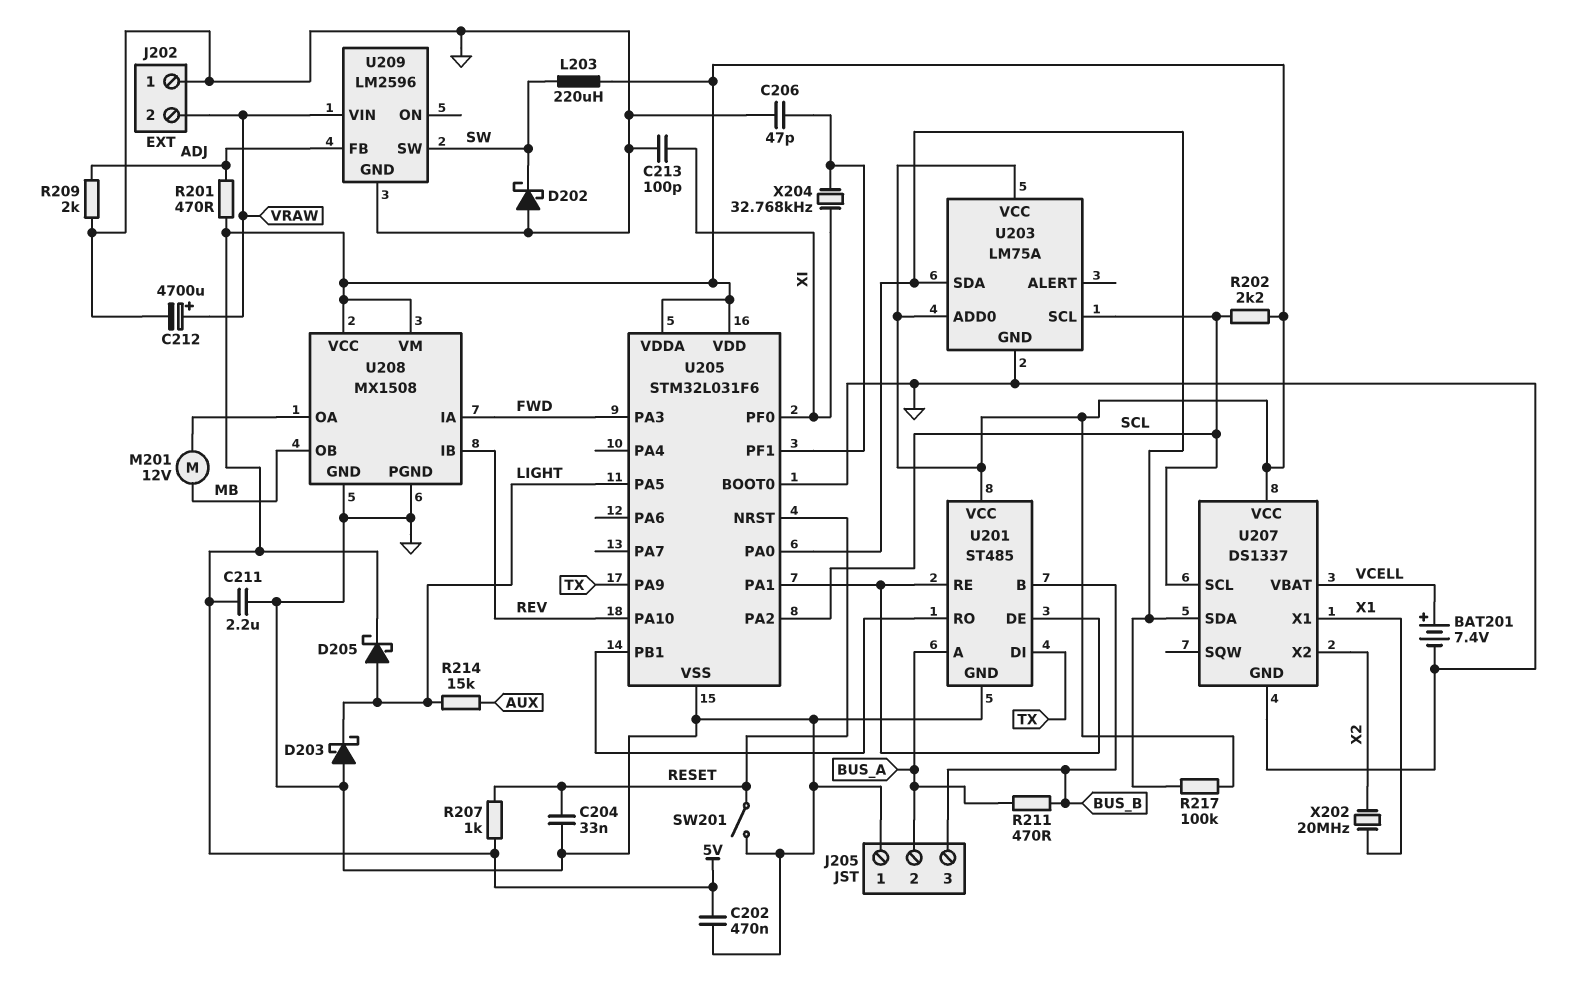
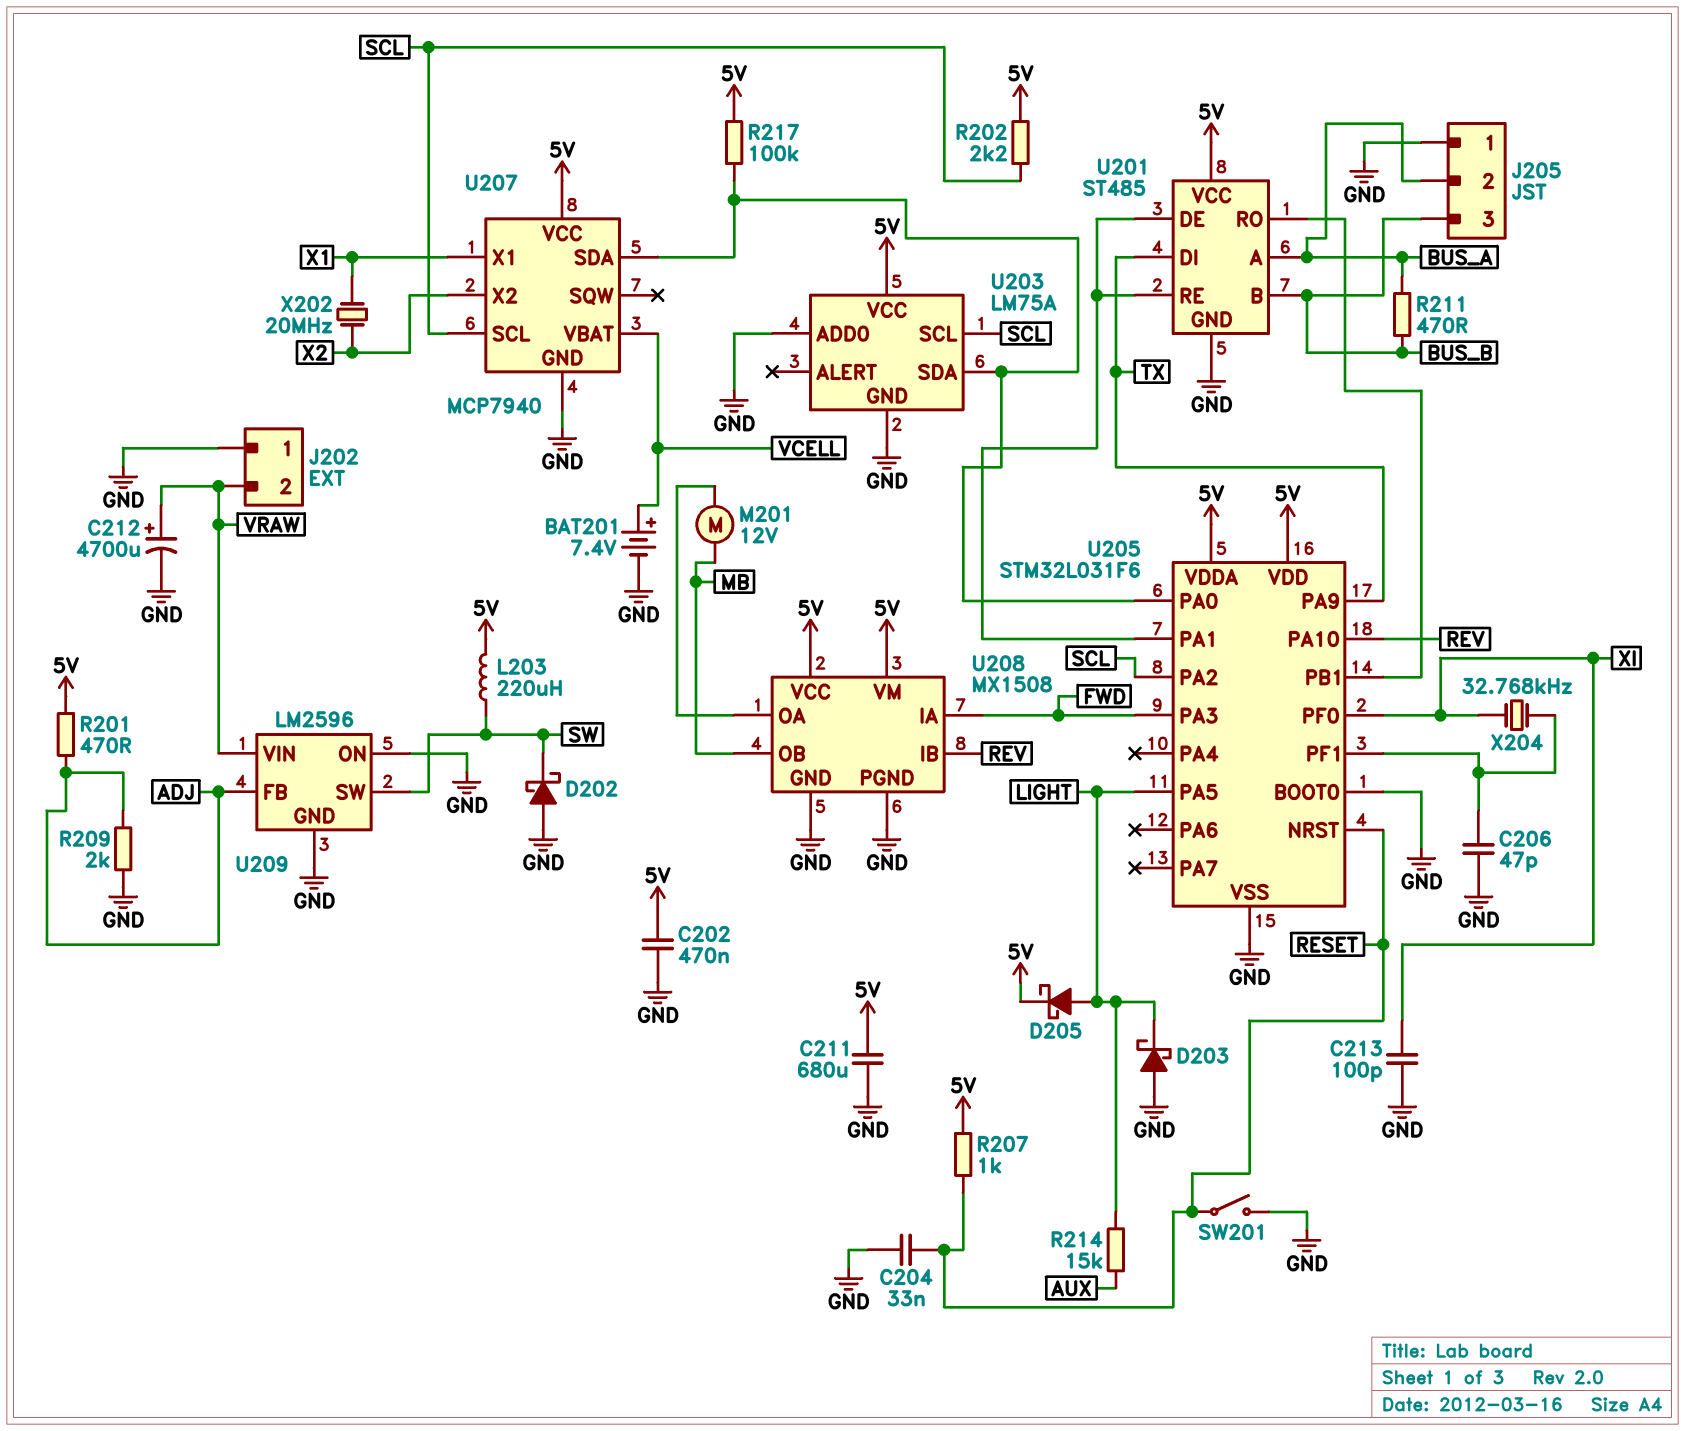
C211: 2.2uF (5V, GND) -> 680uF (5V, GND)
U203 pin ADD0: 5V -> GND
U207: DS1337 -> MCP7940
U209 pin ON: none -> GND

